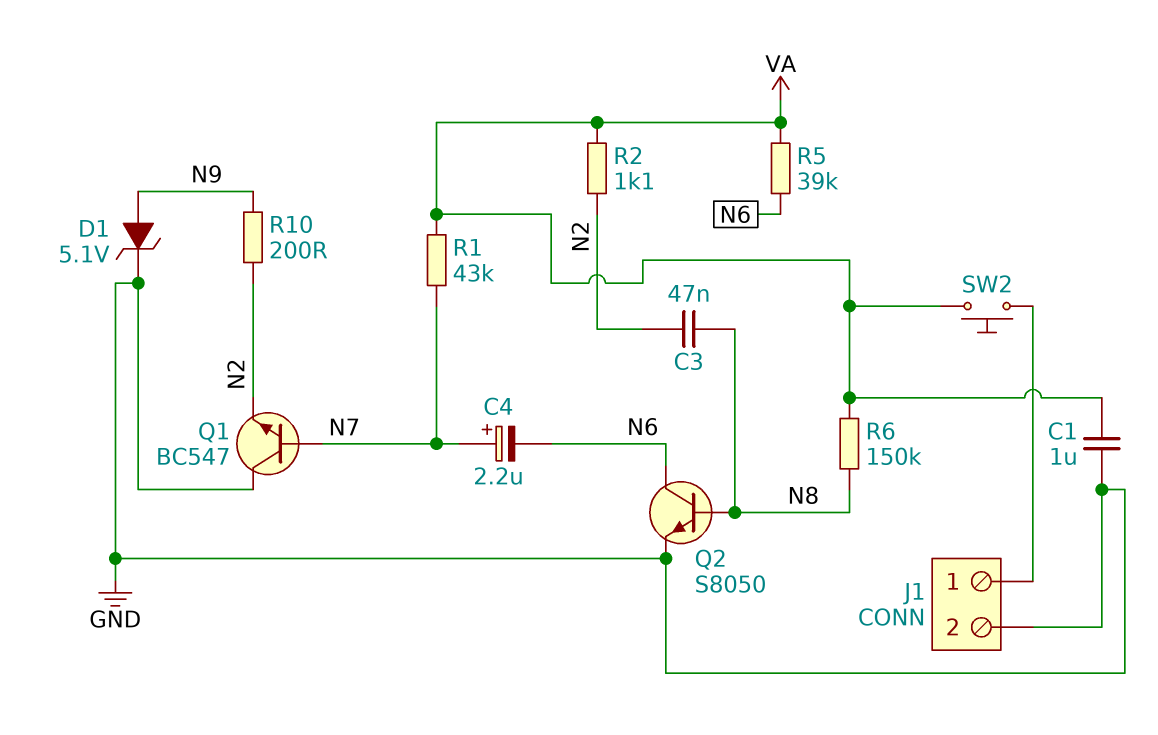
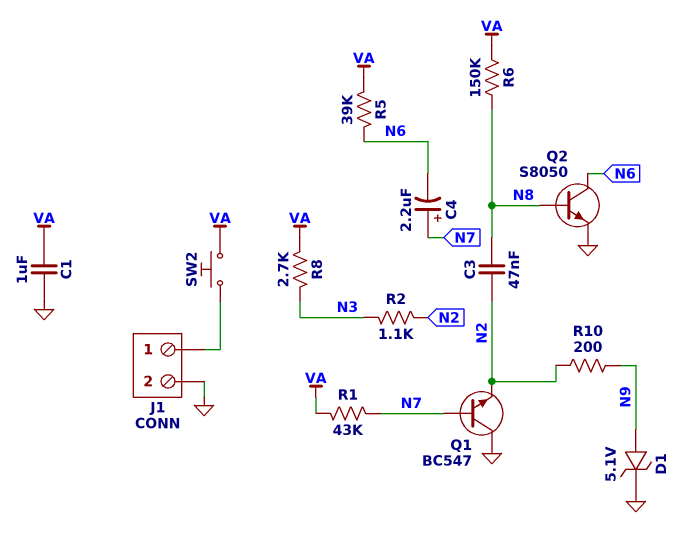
R2: 1.1k (N2, VA) -> 1.1k (N2, N3)
R8: none -> 2.7k (N3, VA)

